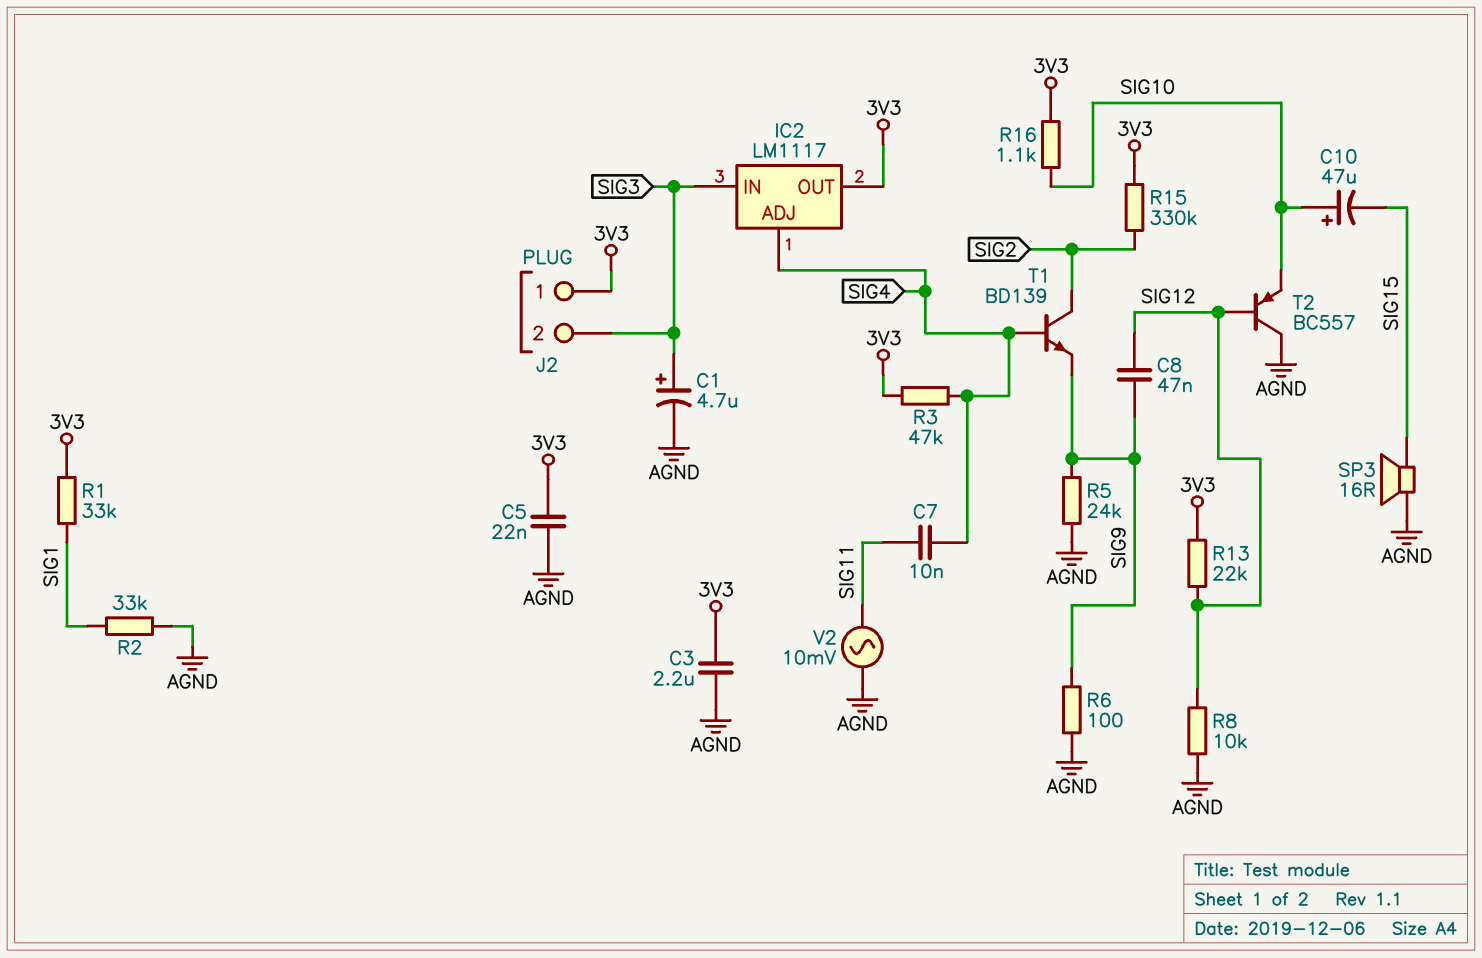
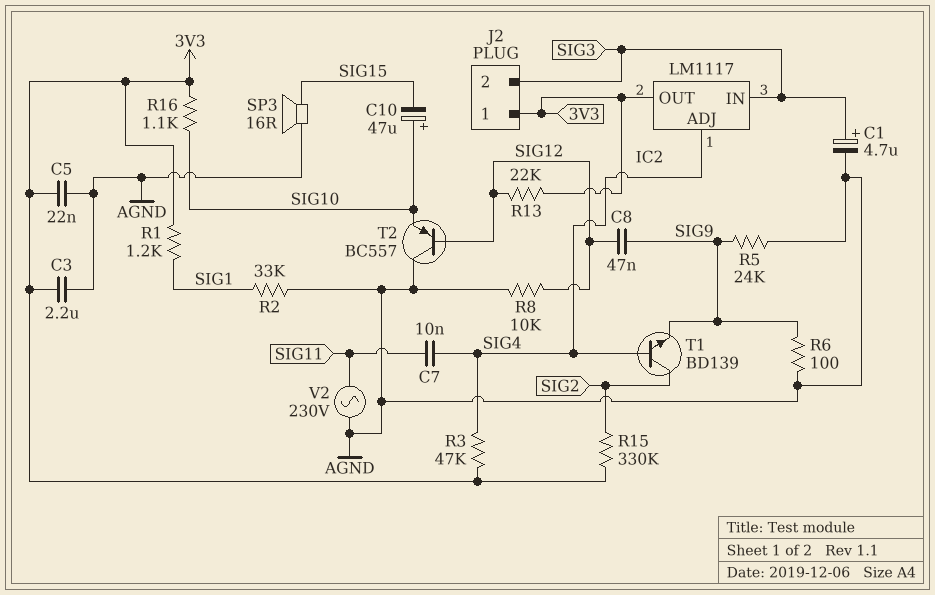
R1: 33k (3V3, SIG1) -> 1.2k (3V3, SIG1)
V2: AC 10mV (AGND, SIG11) -> AC 230V (AGND, SIG11)

